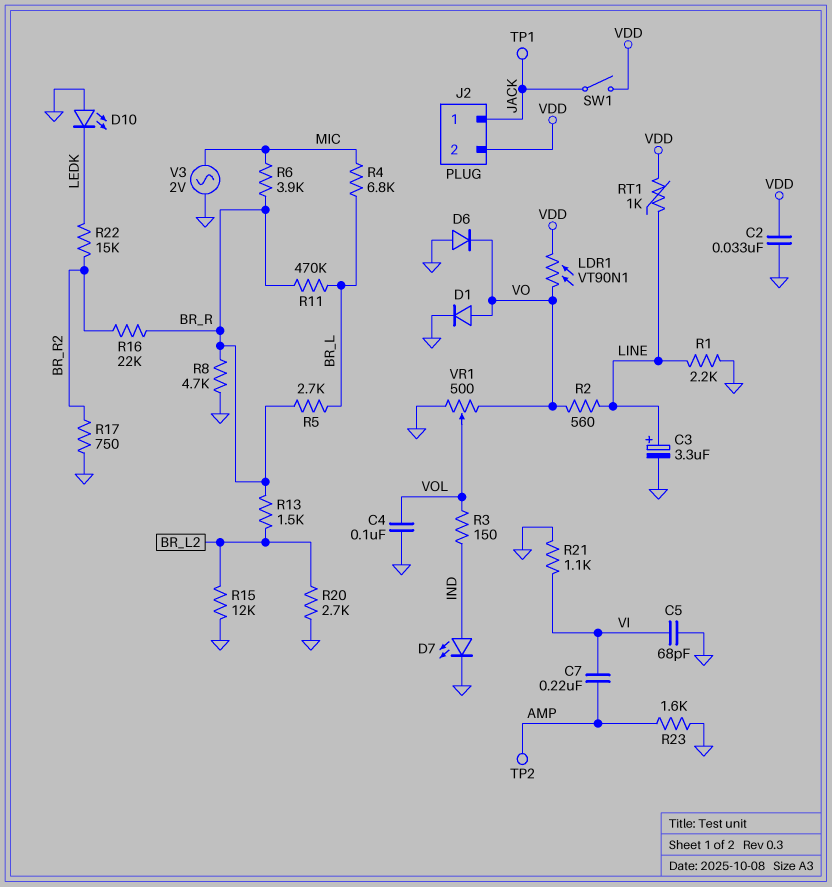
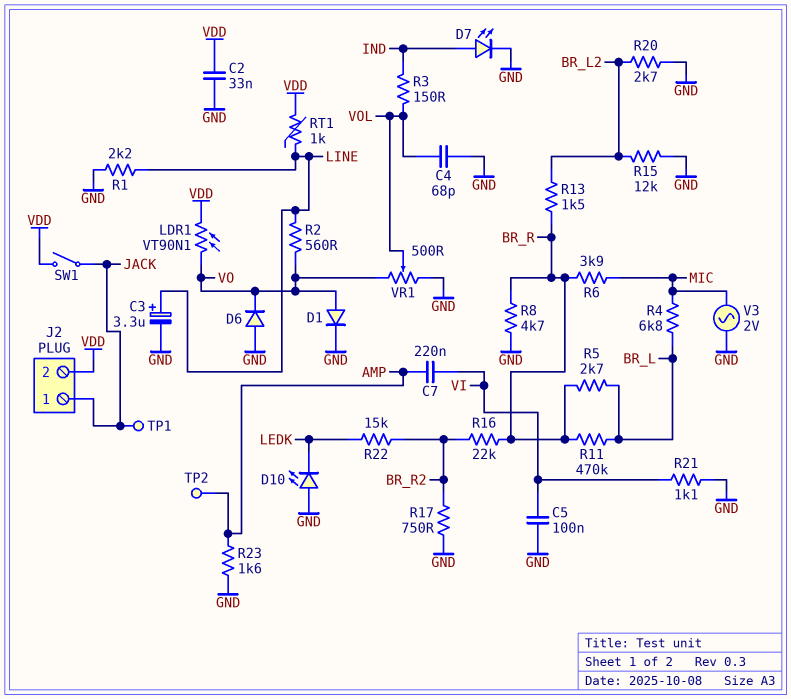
C4: 100nF (GND, VOL) -> 68pF (GND, VOL)
C5: 68pF (GND, VI) -> 100nF (GND, VI)

